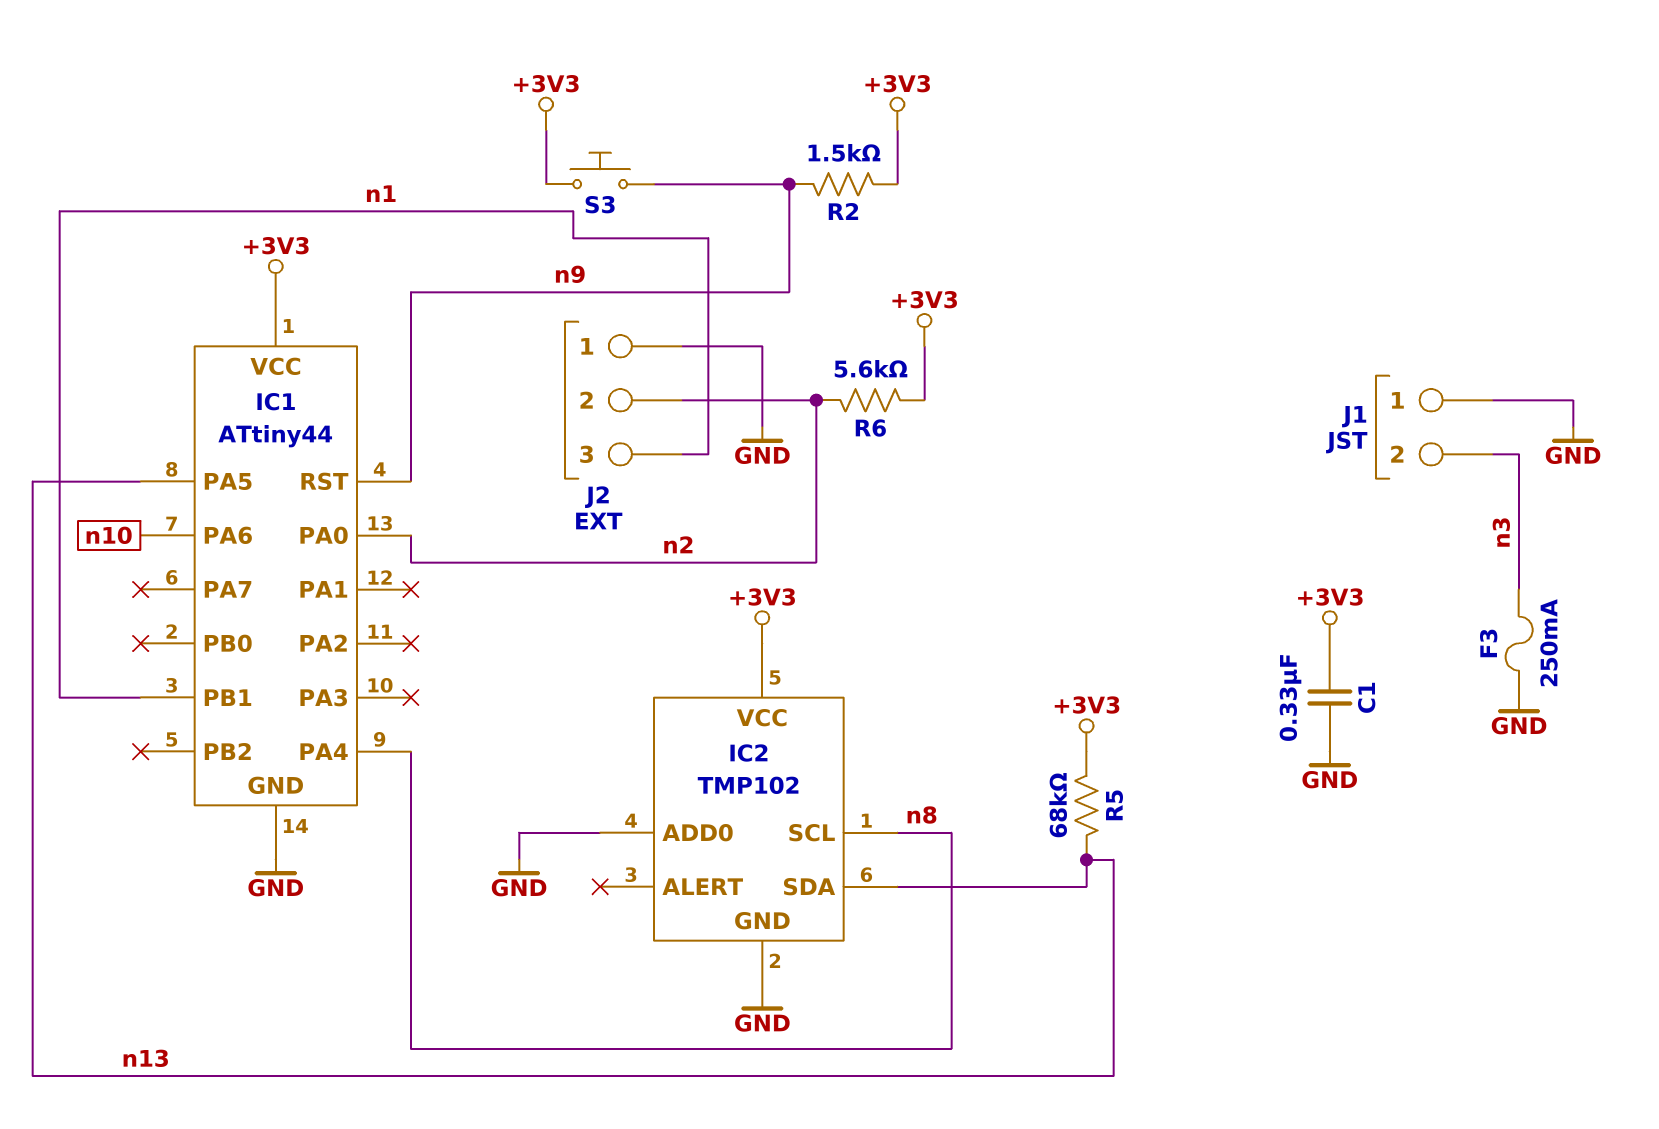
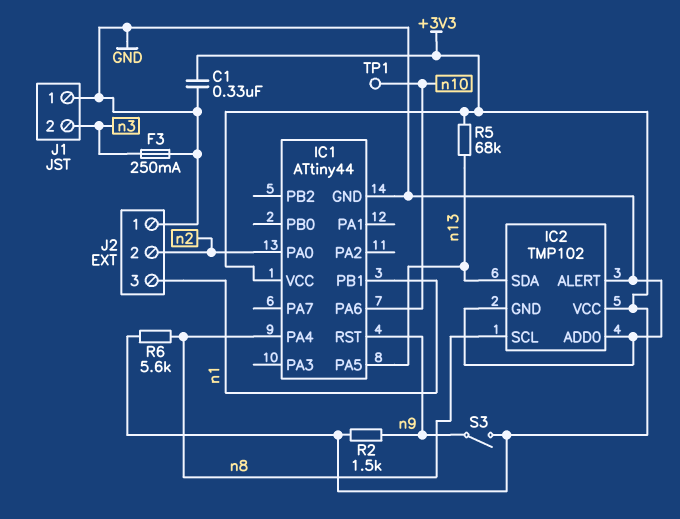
IC2 pin ALERT: none -> GND
R6: 5.6k (+3V3, n2) -> 5.6k (+3V3, n8)
S3: button (+3V3, n9) -> switch (+3V3, n9)
TP1: none -> test point (n10)

